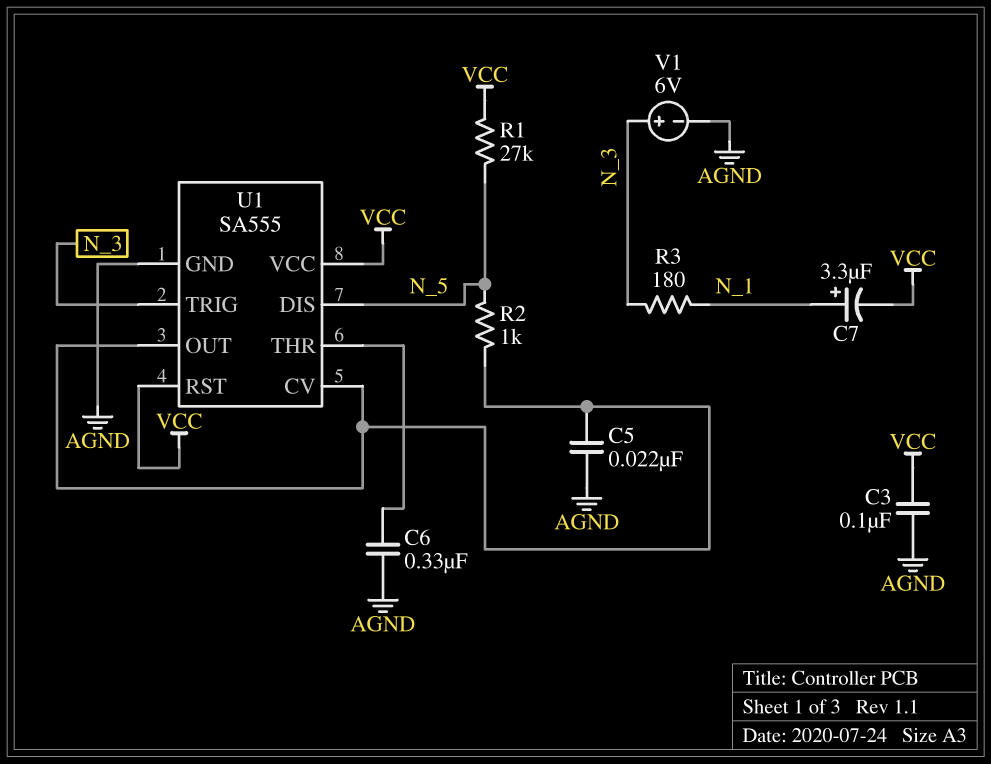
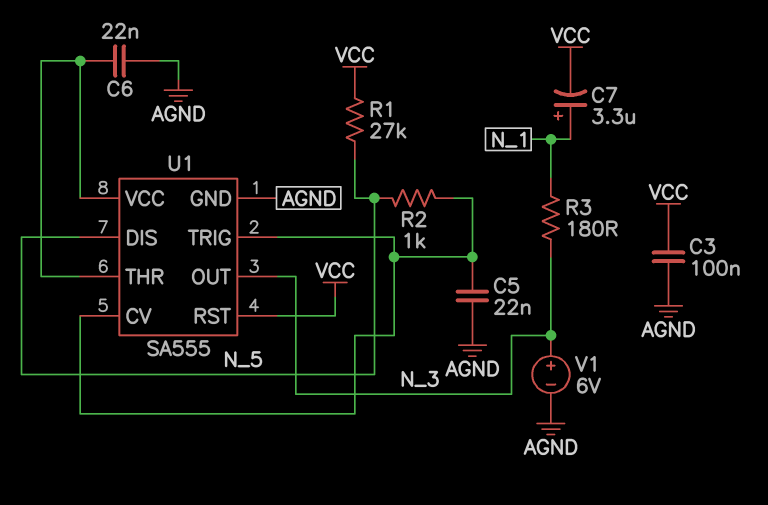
C6: 330nF (AGND, U1/THR) -> 22nF (AGND, U1/THR)
U1 pin OUT: U1/CV -> N_3
U1 pin TRIG: N_3 -> U1/CV
U1 pin VCC: VCC -> U1/THR

